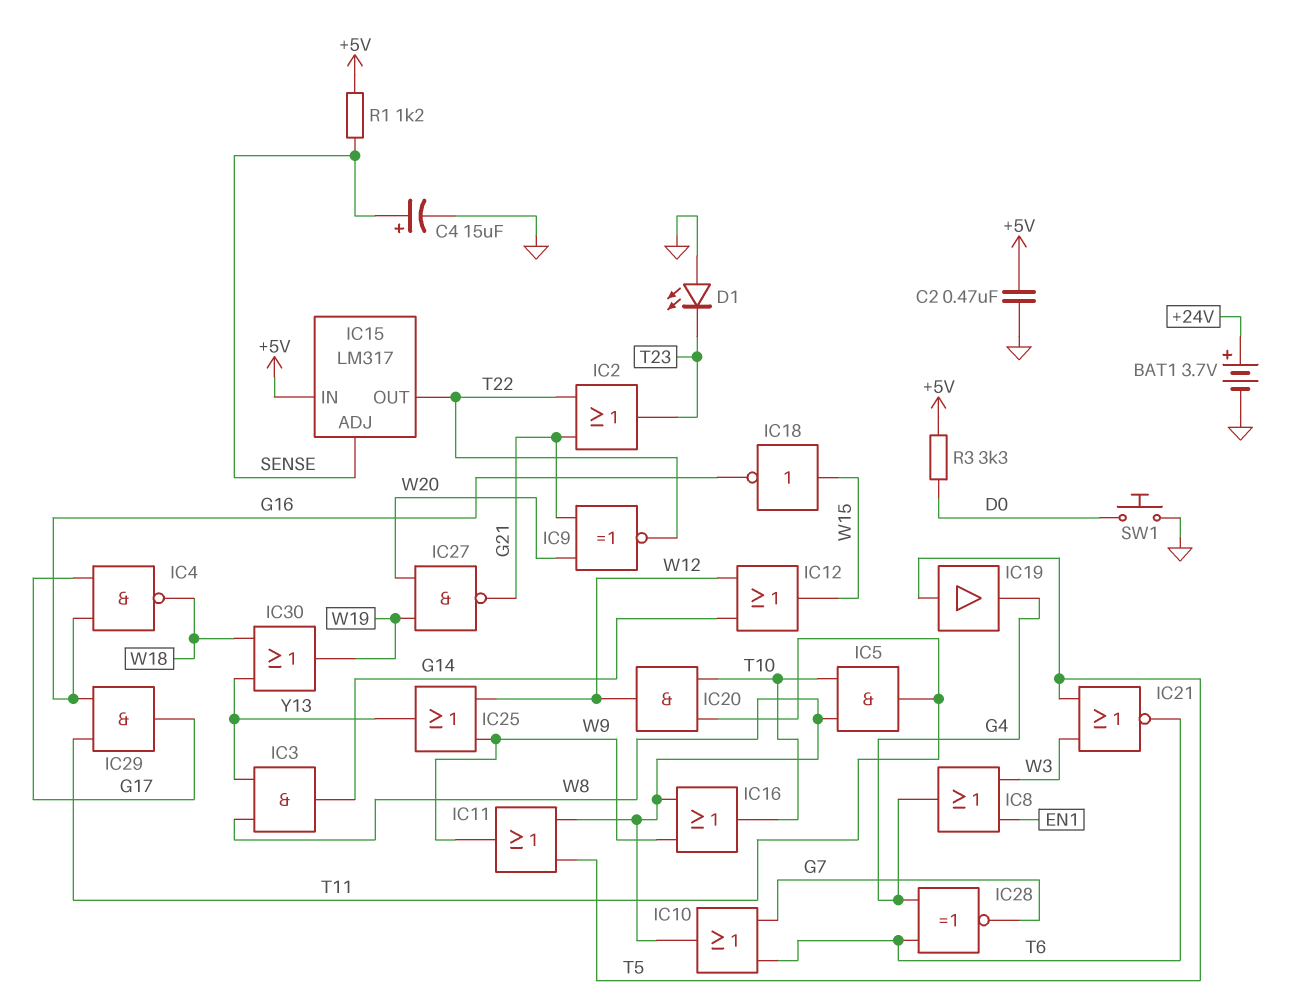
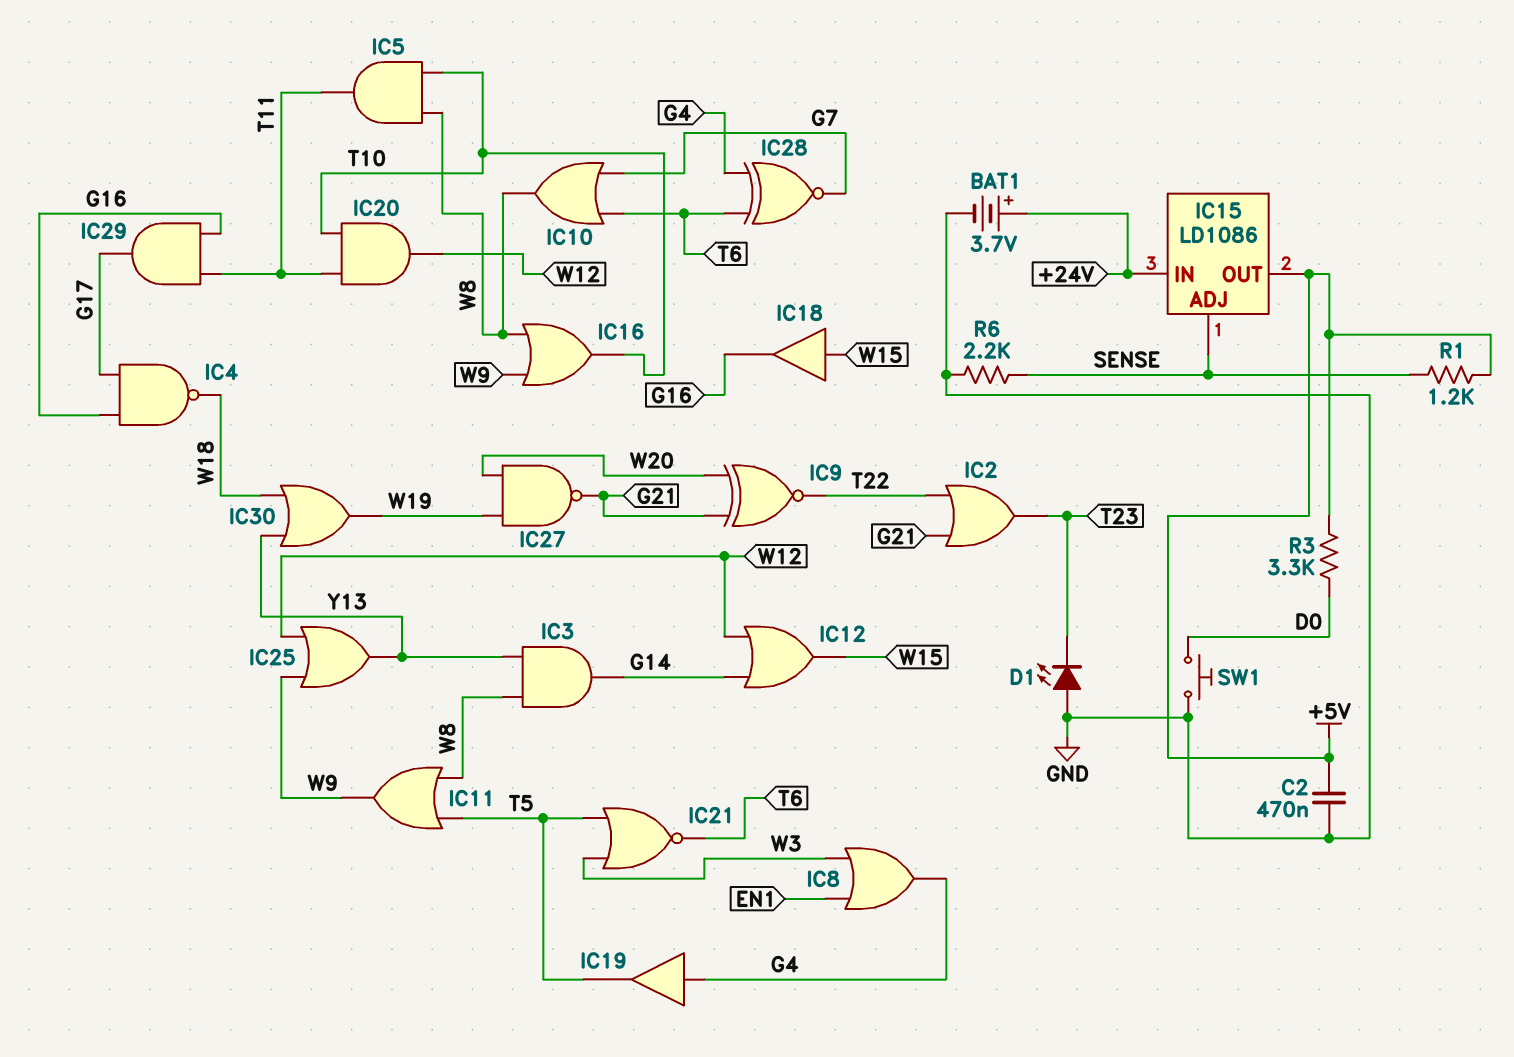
C4: 15uF (plus SENSE, minus GND) -> none
IC15: LM317 -> LD1086
IC15 pin IN: +5V -> +24V
IC15 pin OUT: T22 -> +5V
IC18: NOT (in W15, out G16) -> buffer (in W15, out G16)
IC19: buffer (in T5, out G4) -> buffer (in G4, out T5)
R6: none -> 2.2k (GND, SENSE)

